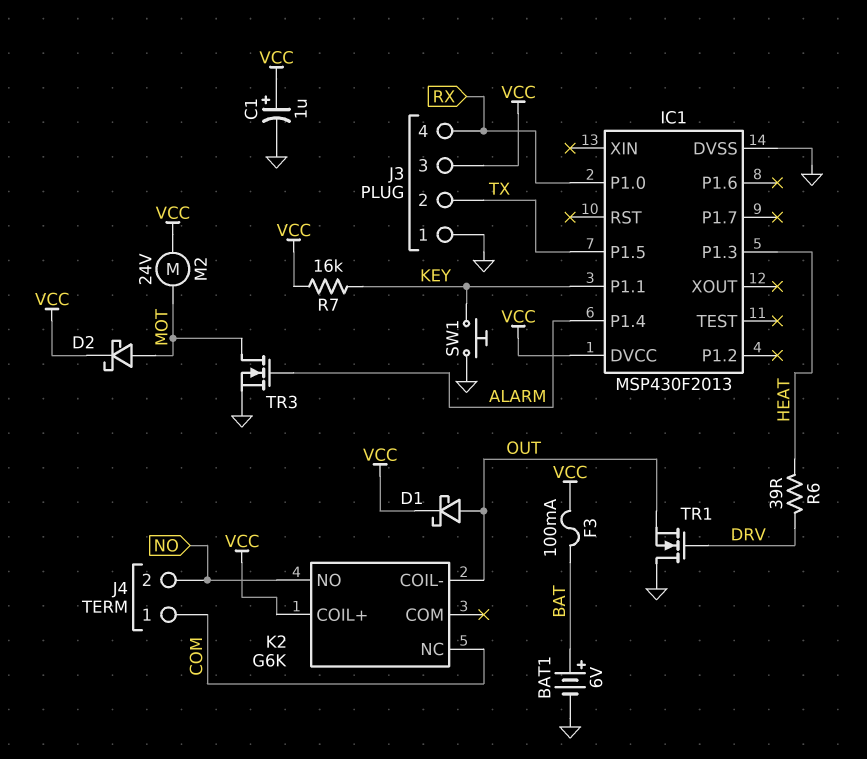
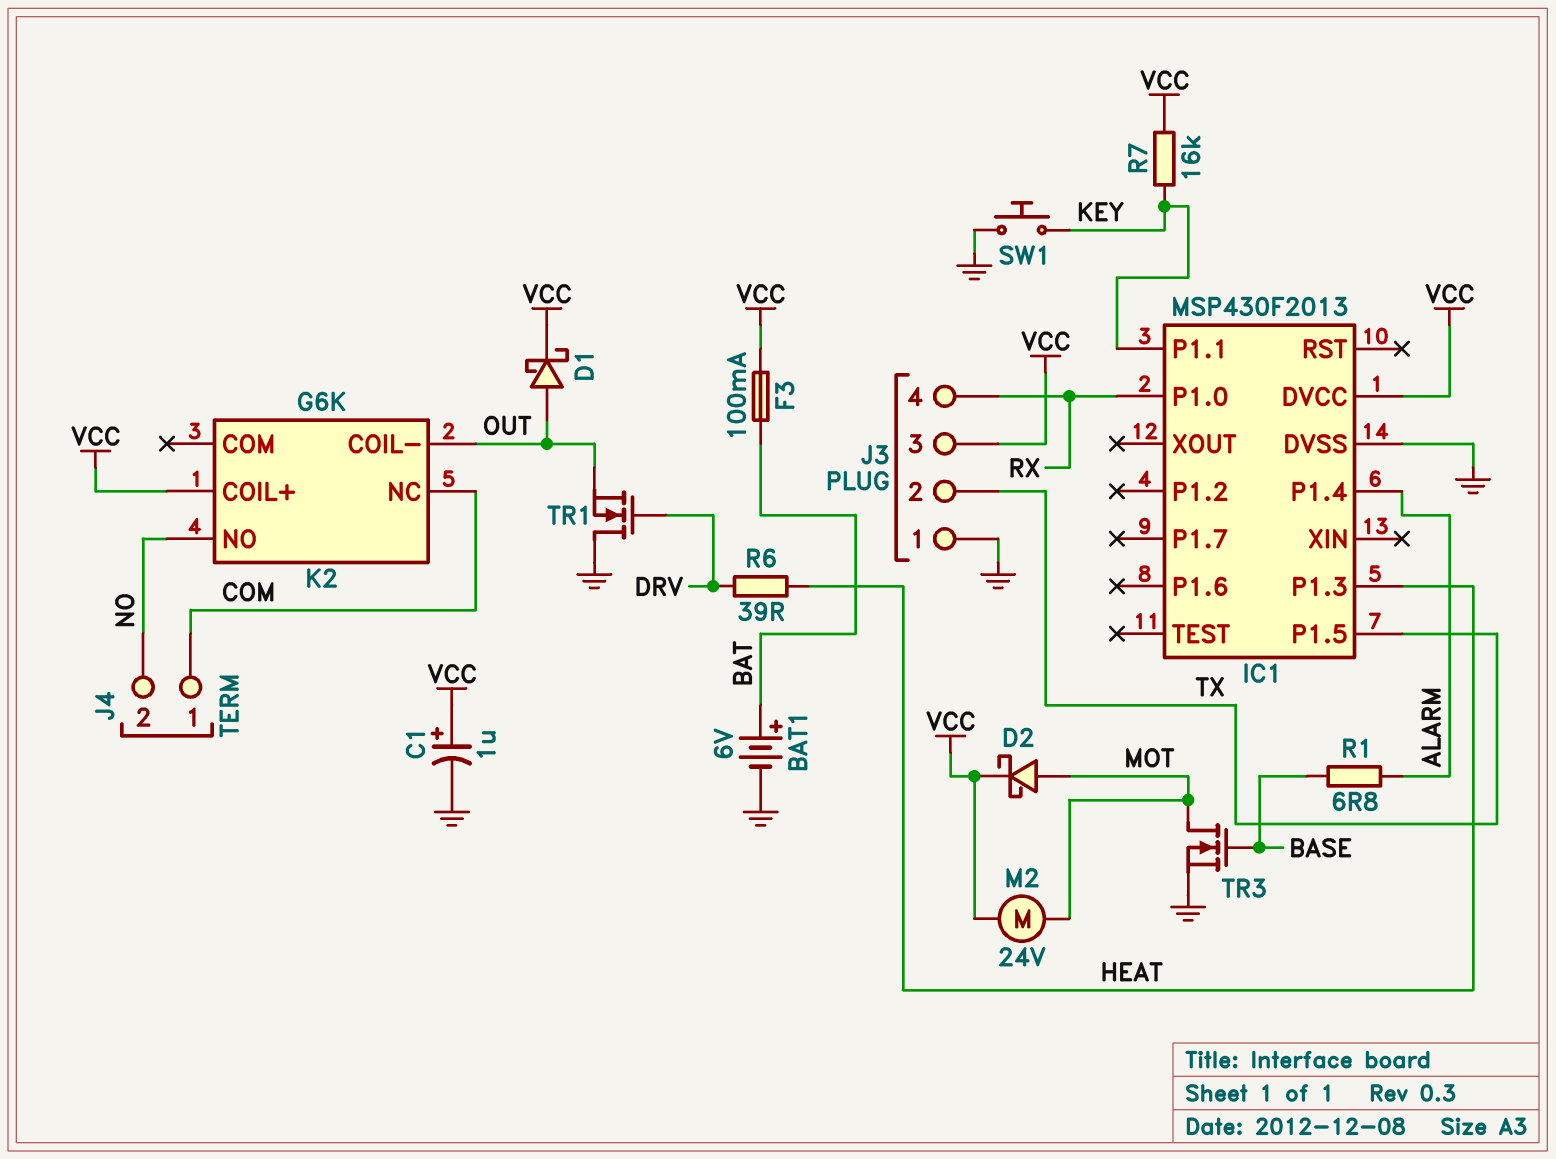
R1: none -> 6.8 (ALARM, BASE)
TR3: NMOS (G ALARM, D MOT, S GND) -> NMOS (G BASE, D MOT, S GND)

